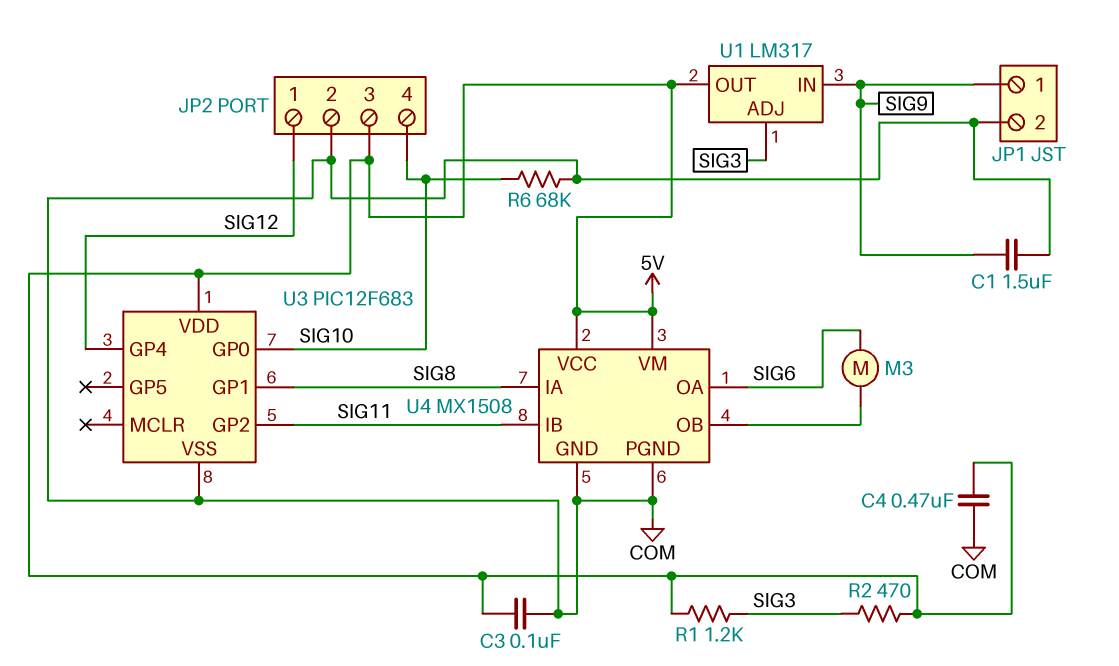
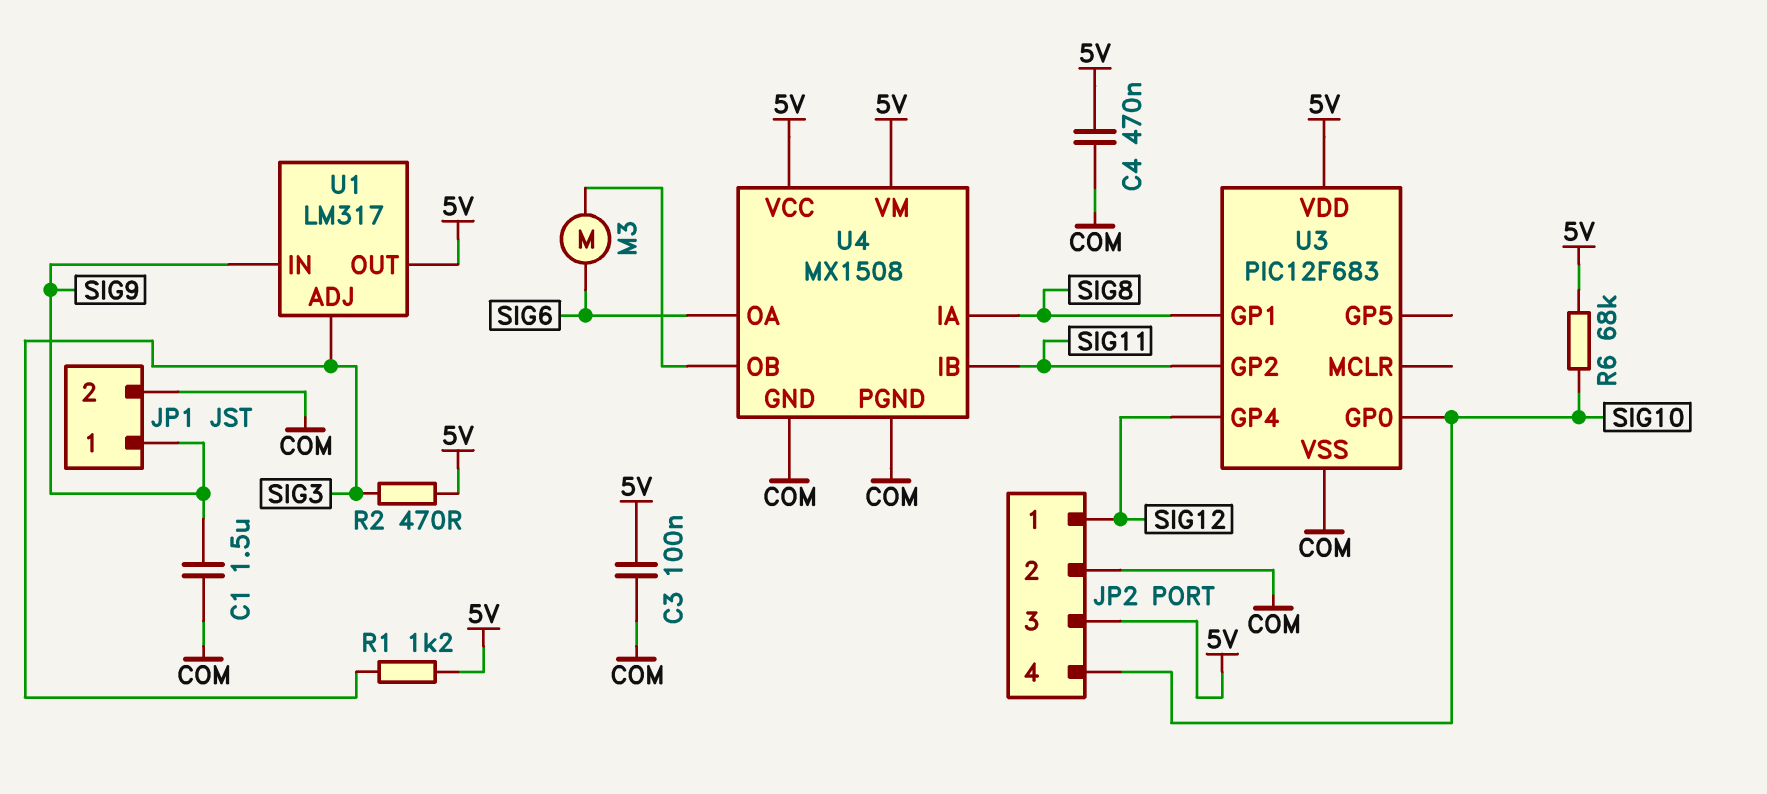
R6: 68k (COM, SIG10) -> 68k (5V, SIG10)

